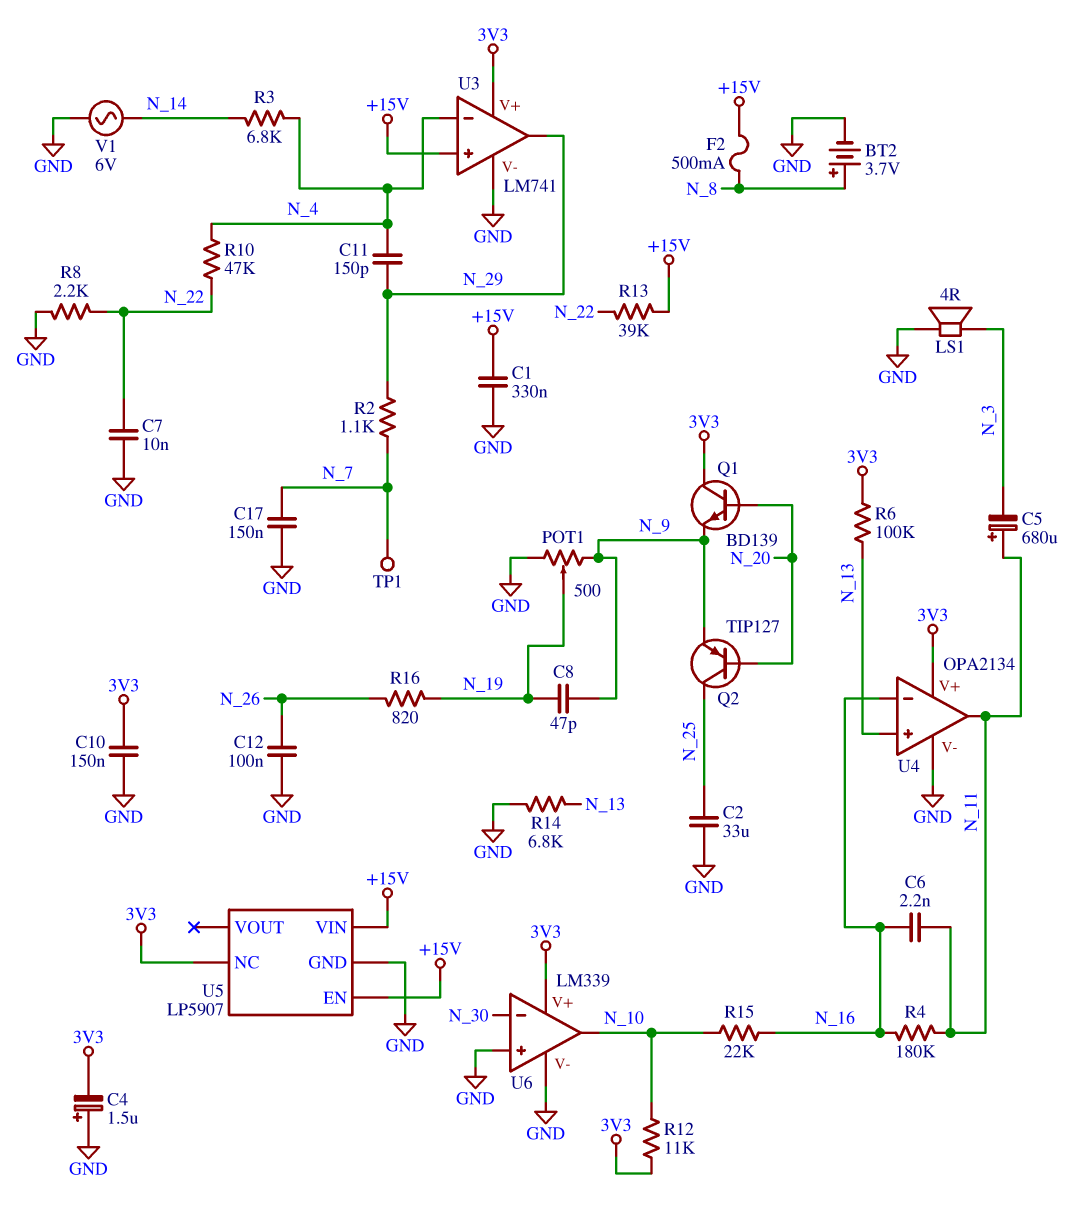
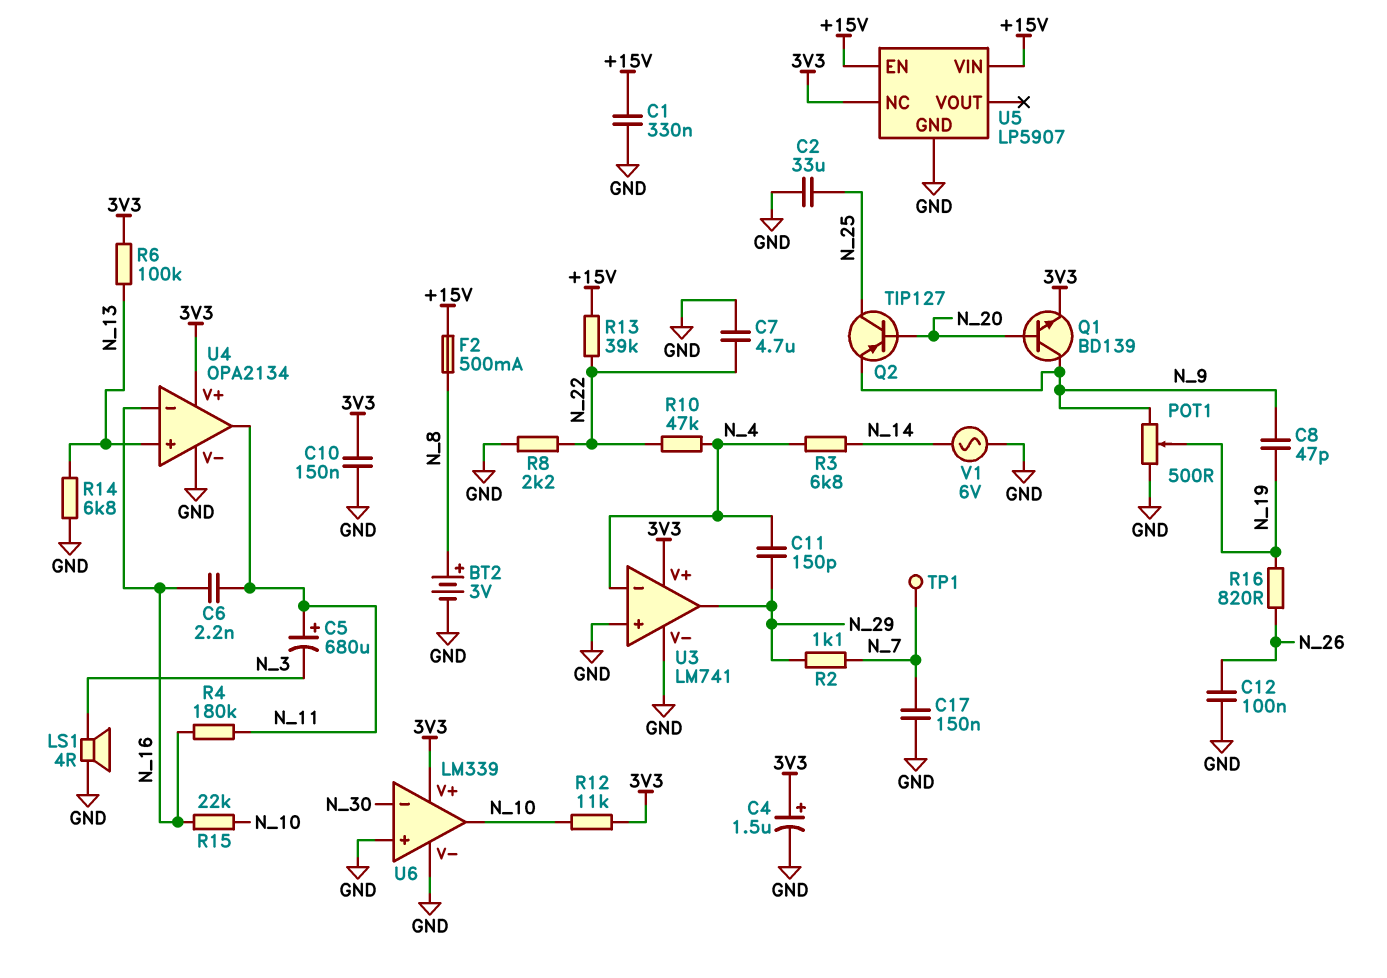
BT2: 3.7V (plus N_8, minus GND) -> 3V (plus N_8, minus GND)
C4: 1.5uF (plus GND, minus 3V3) -> 1.5uF (plus 3V3, minus GND)
C7: 10nF (GND, N_22) -> 4.7uF (GND, N_22)
Q1: NPN BD139 (B N_20, C 3V3, E N_9) -> NPN BD139 (B N_20, C N_9, E 3V3)
U3 pin in+: +15V -> GND

